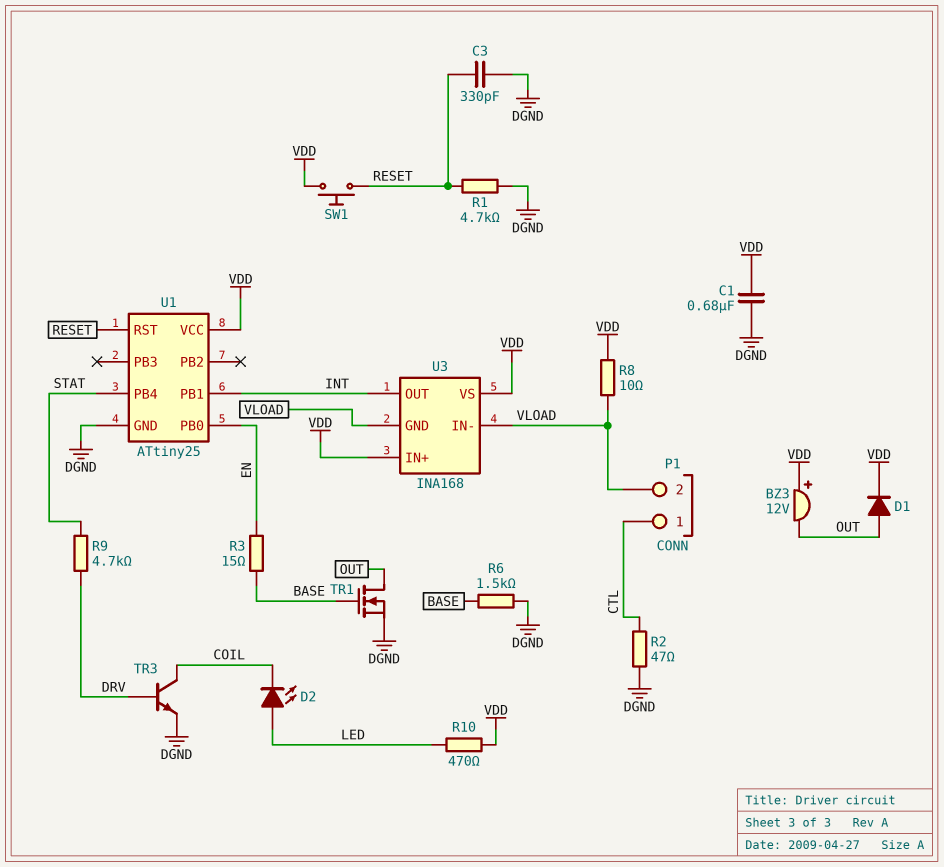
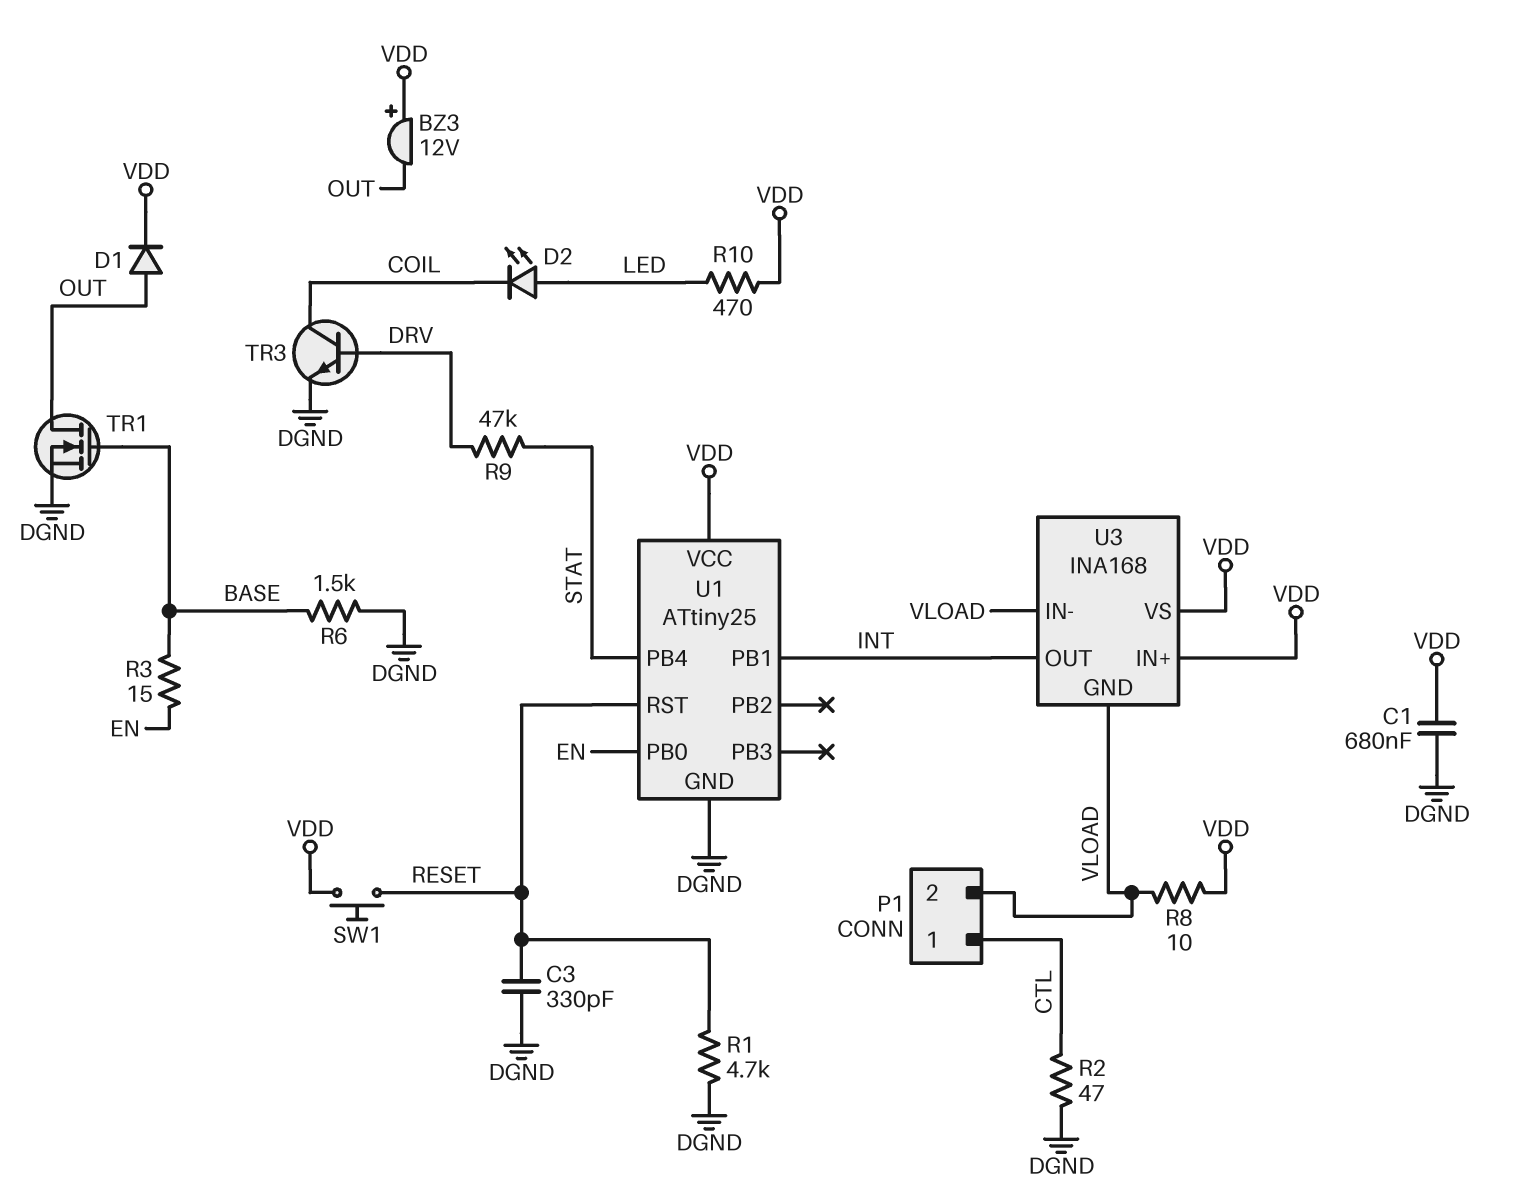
R9: 4.7k (DRV, STAT) -> 47k (DRV, STAT)

